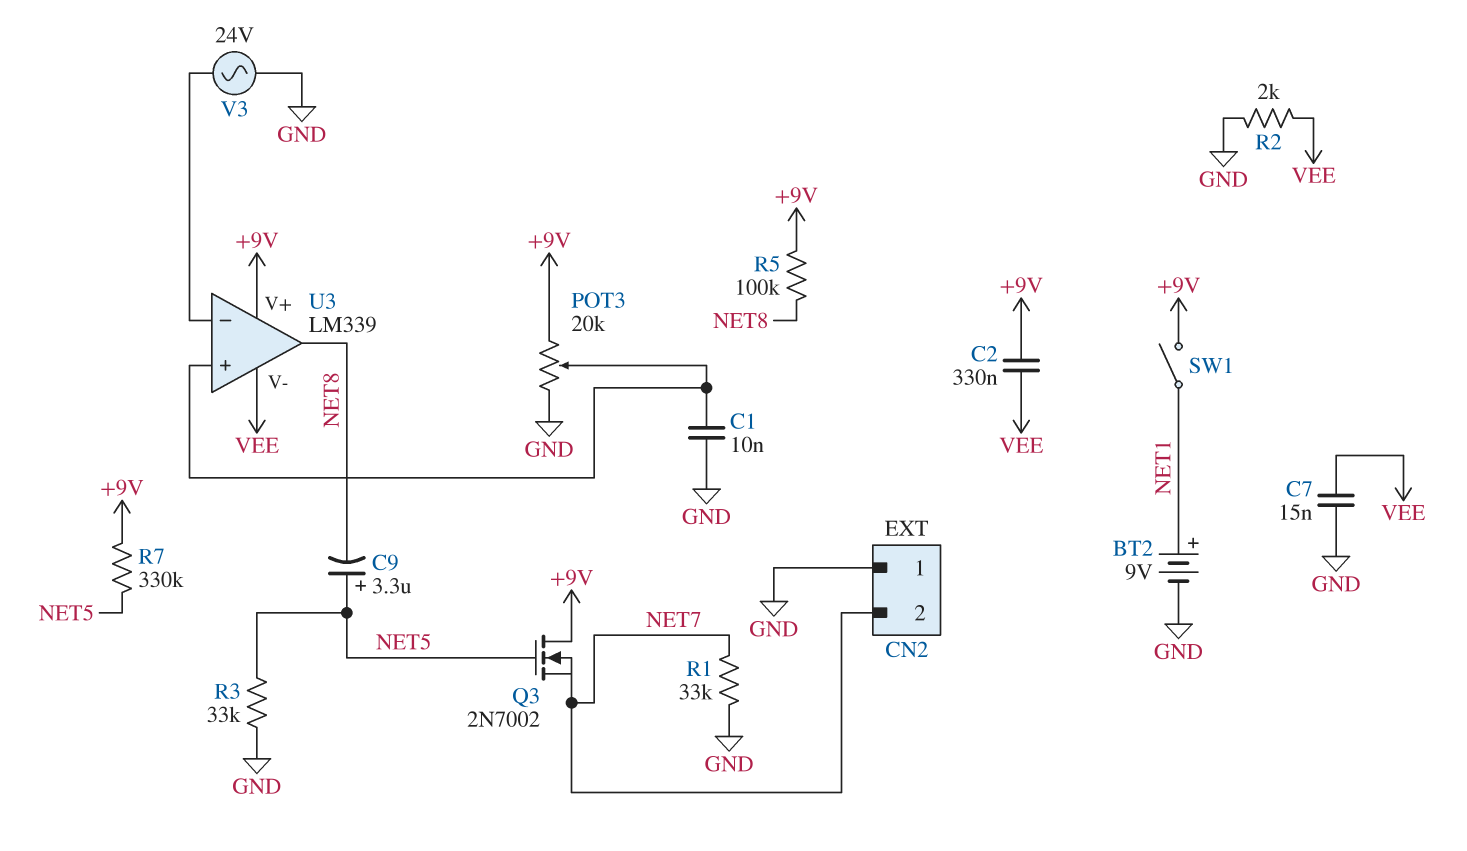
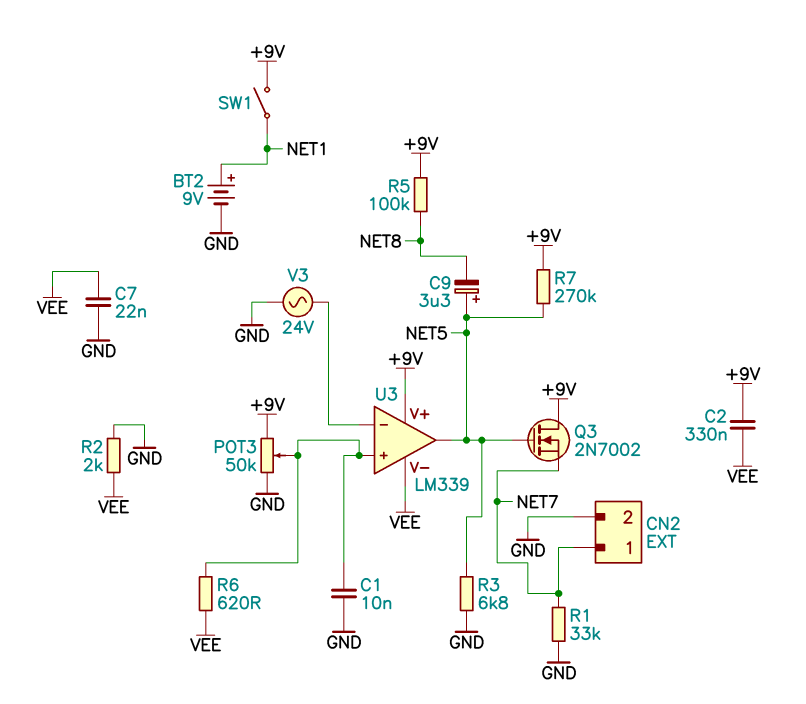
C7: 15nF (GND, VEE) -> 22nF (GND, VEE)
CN2 pin 1: GND -> NET7
CN2 pin 2: NET7 -> GND
POT3: 20k (+9V, GND, wiper U3/in+) -> 50k (+9V, GND, wiper U3/in+)
R3: 33k (GND, NET5) -> 6.8k (GND, NET5)
R6: none -> 620 (U3/in+, VEE)
R7: 330k (+9V, NET5) -> 270k (+9V, NET5)
U3 pin out: NET8 -> NET5

